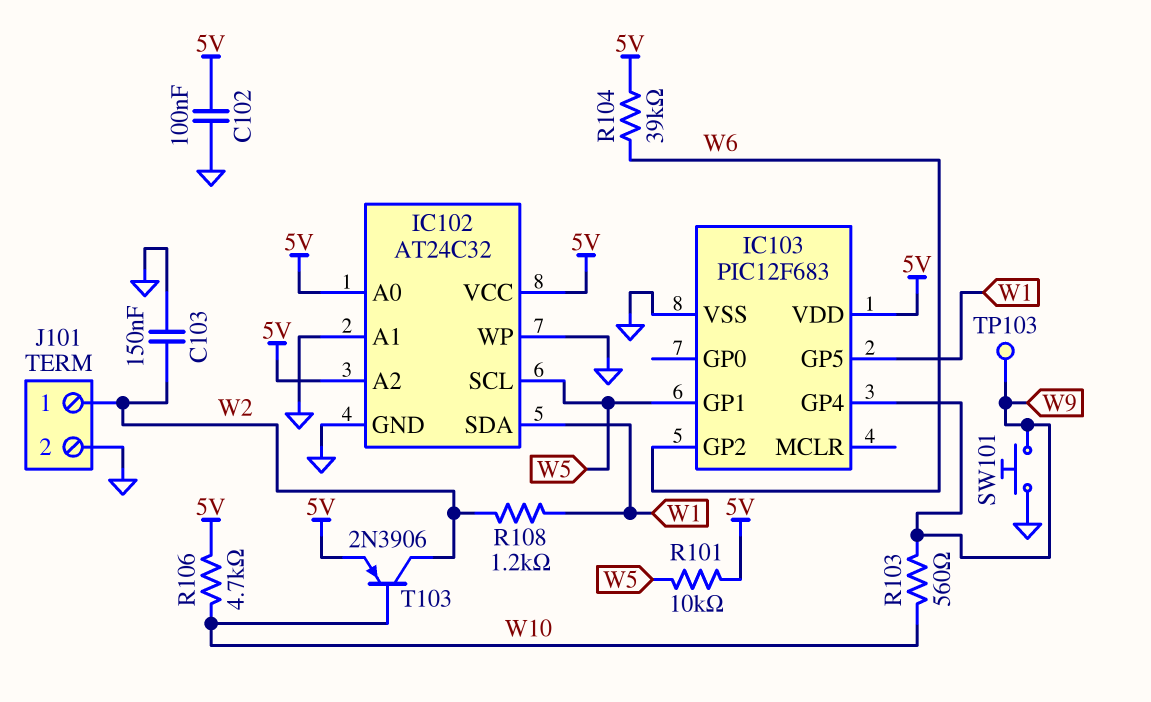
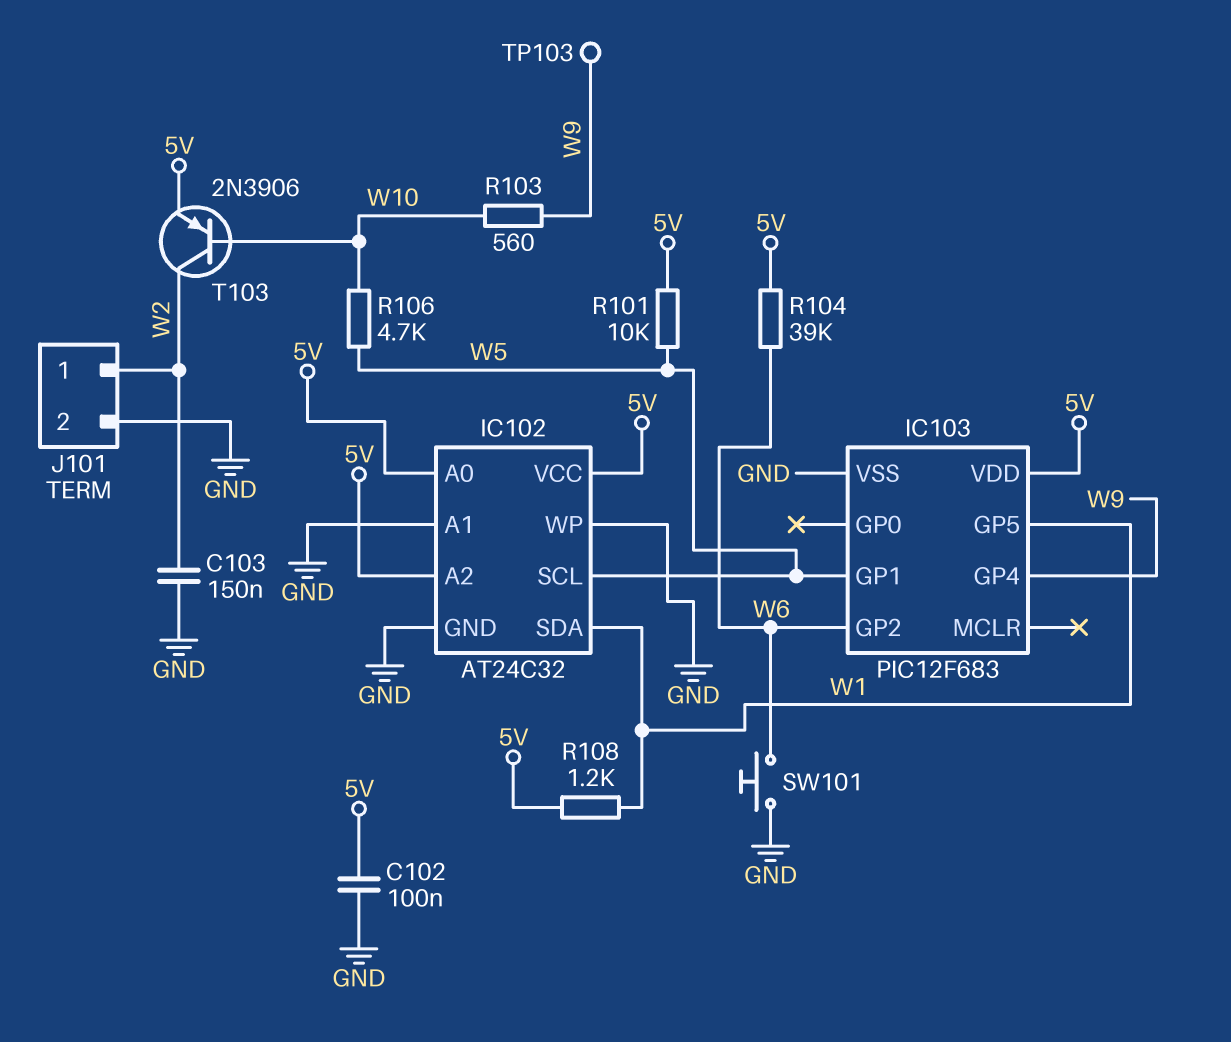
R106: 4.7k (5V, W10) -> 4.7k (W5, W10)
R108: 1.2k (W1, W2) -> 1.2k (5V, W1)
SW101: button (GND, W9) -> button (GND, W6)

